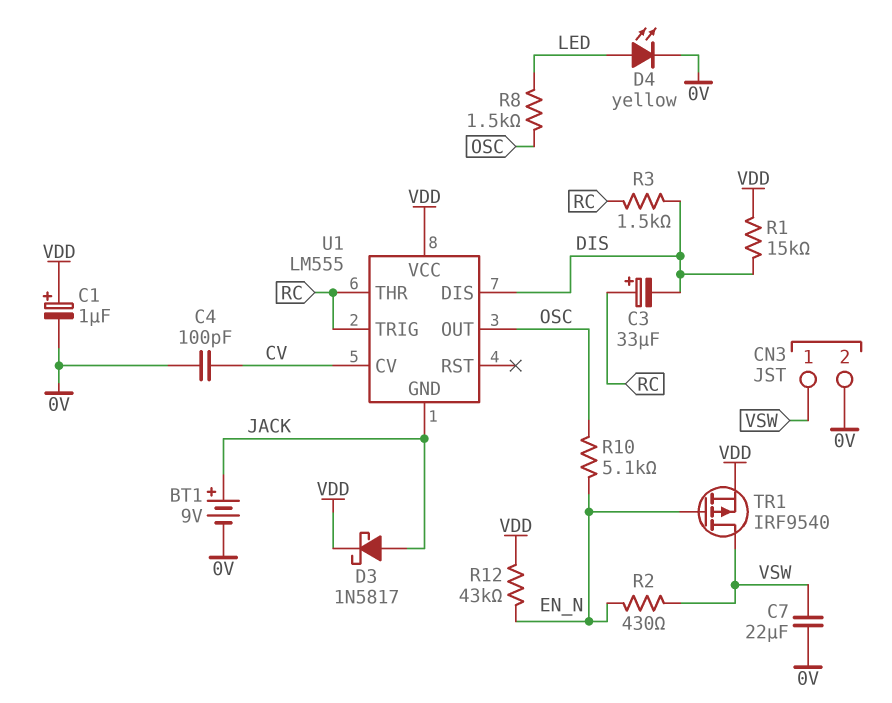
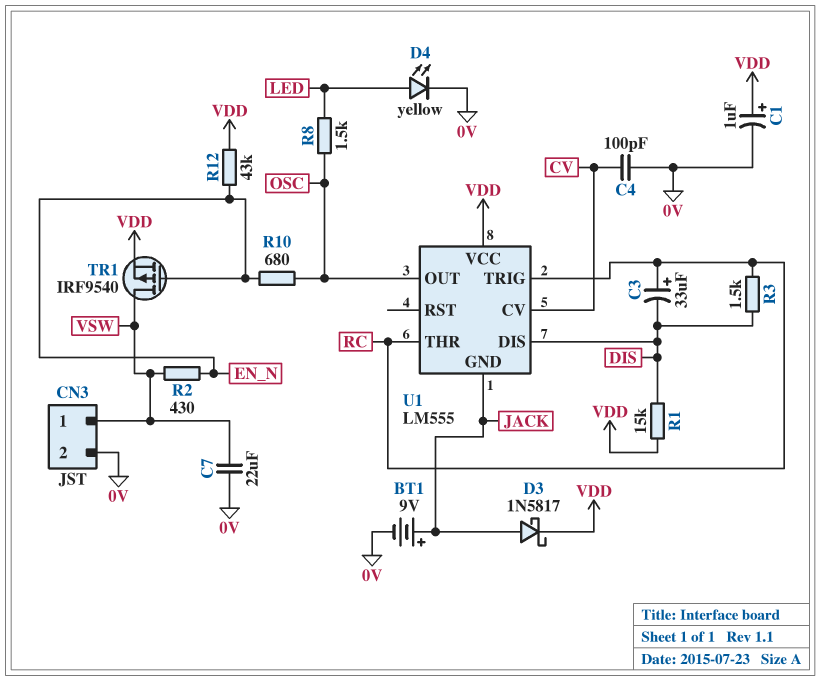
R10: 5.1k (EN_N, OSC) -> 680 (EN_N, OSC)

